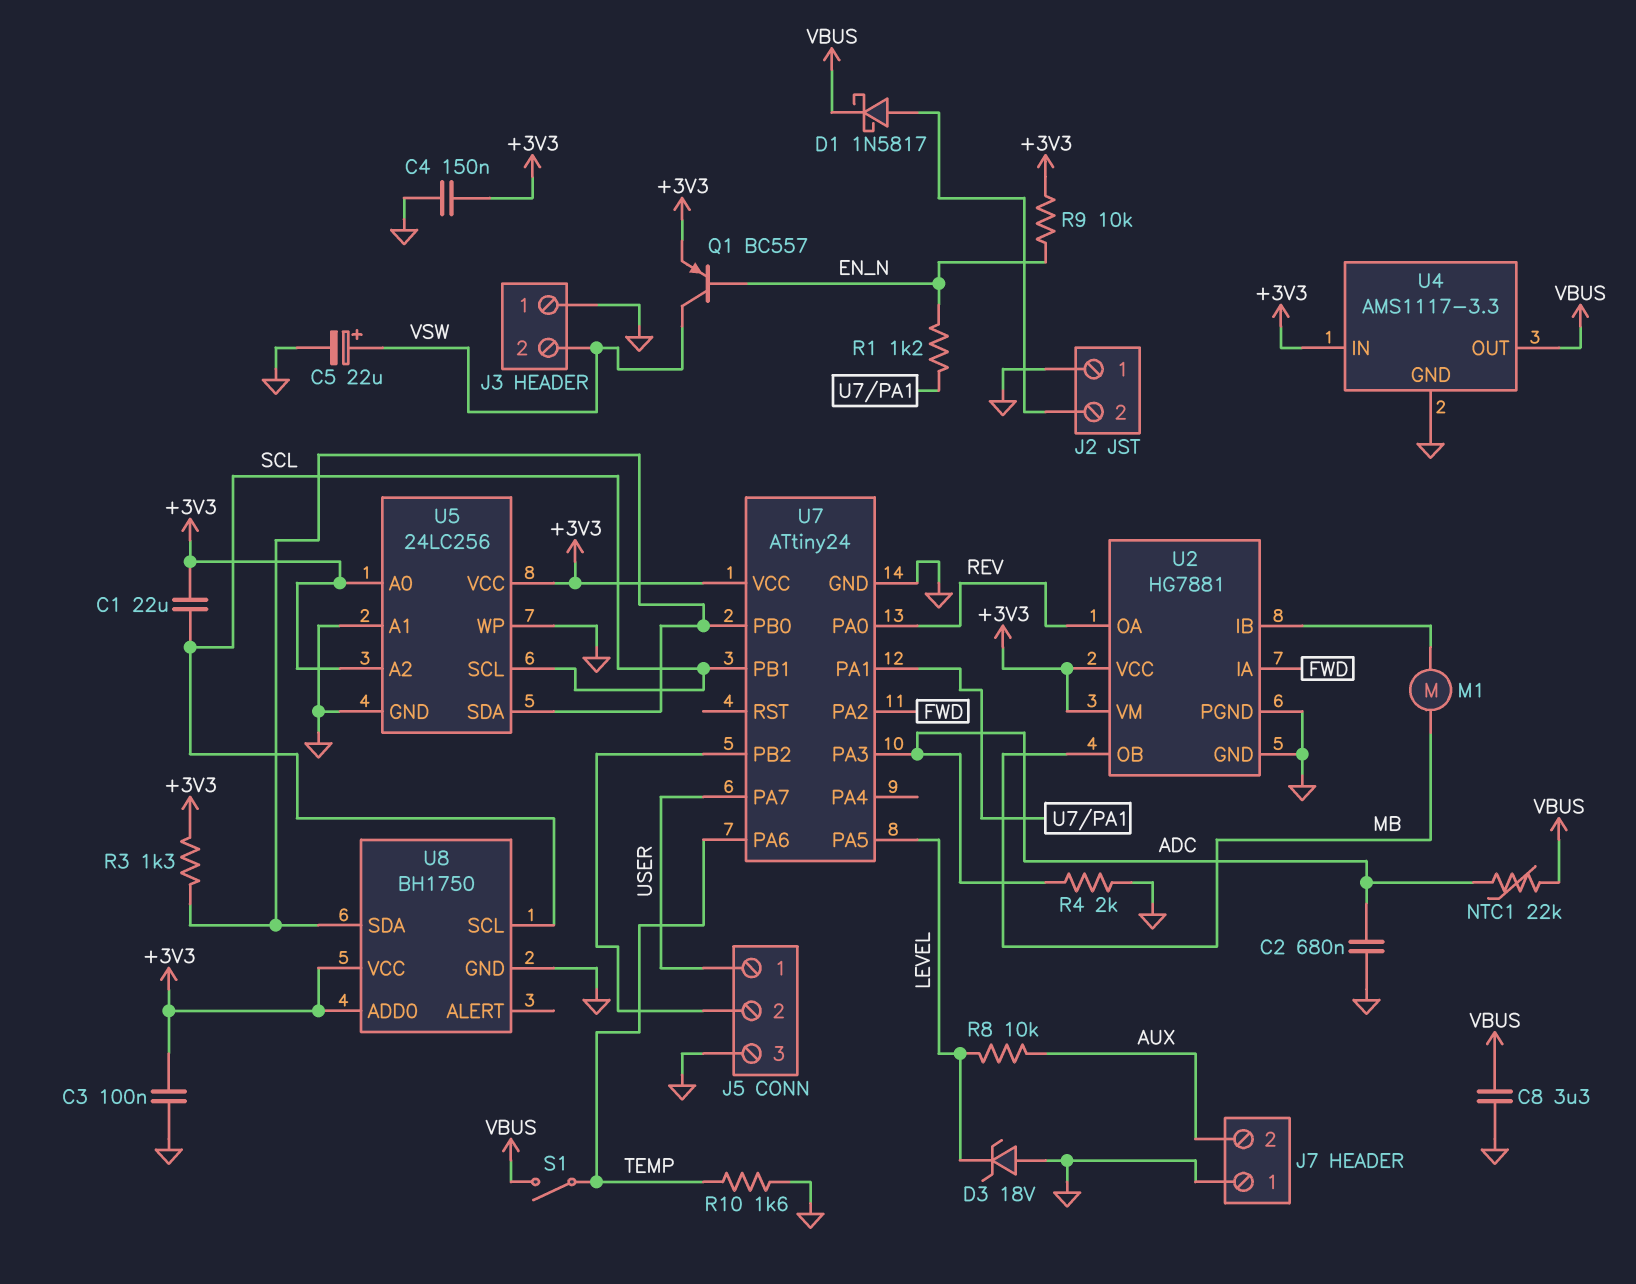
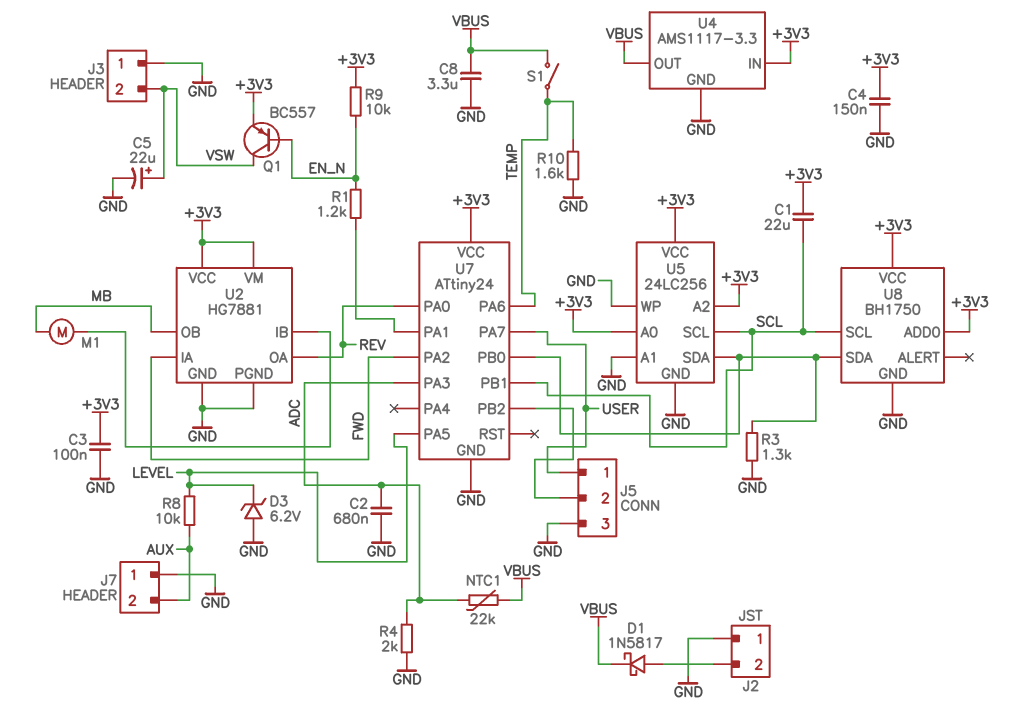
D3: zener 18V (A GND, K LEVEL) -> zener 6.2V (A GND, K LEVEL)
R3: 1.3k (+3V3, U5/SDA) -> 1.3k (GND, U5/SDA)

